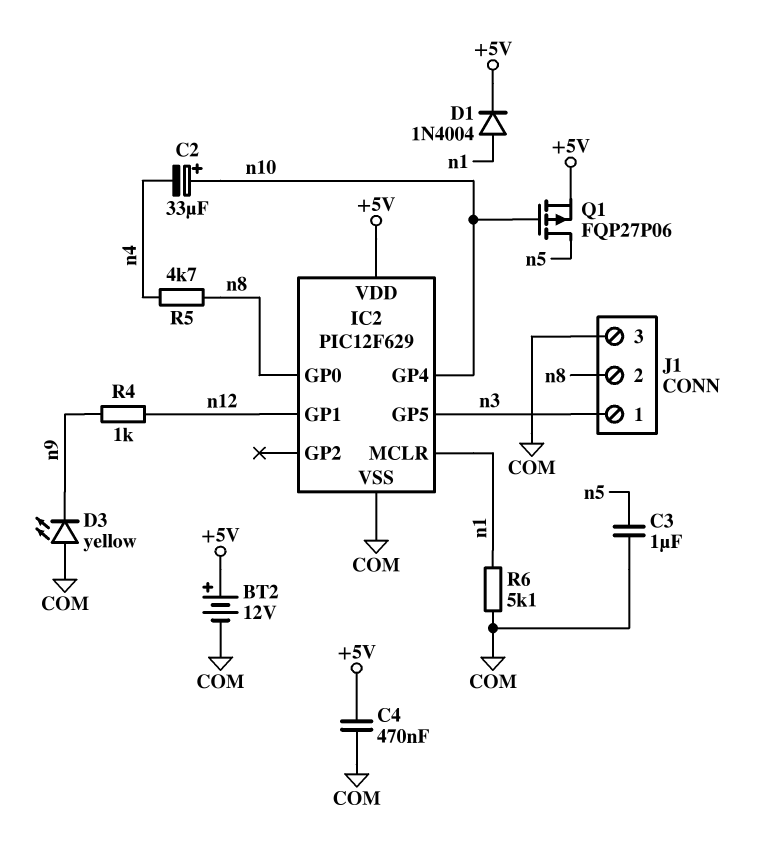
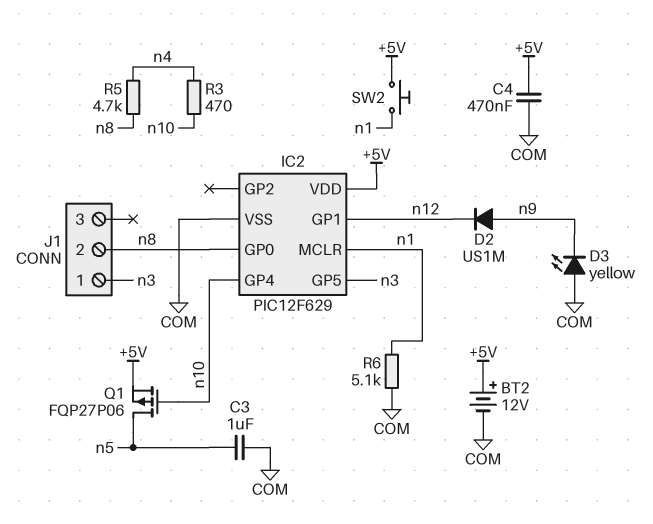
C2: 33uF (plus n10, minus n4) -> none
D1: diode 1N4004 (A n1, K +5V) -> none
D2: none -> diode US1M (A n9, K n12)
J1 pin 3: COM -> none
R3: none -> 470 (n4, n10)
R4: 1k (n9, n12) -> none
SW2: none -> button (+5V, n1)

